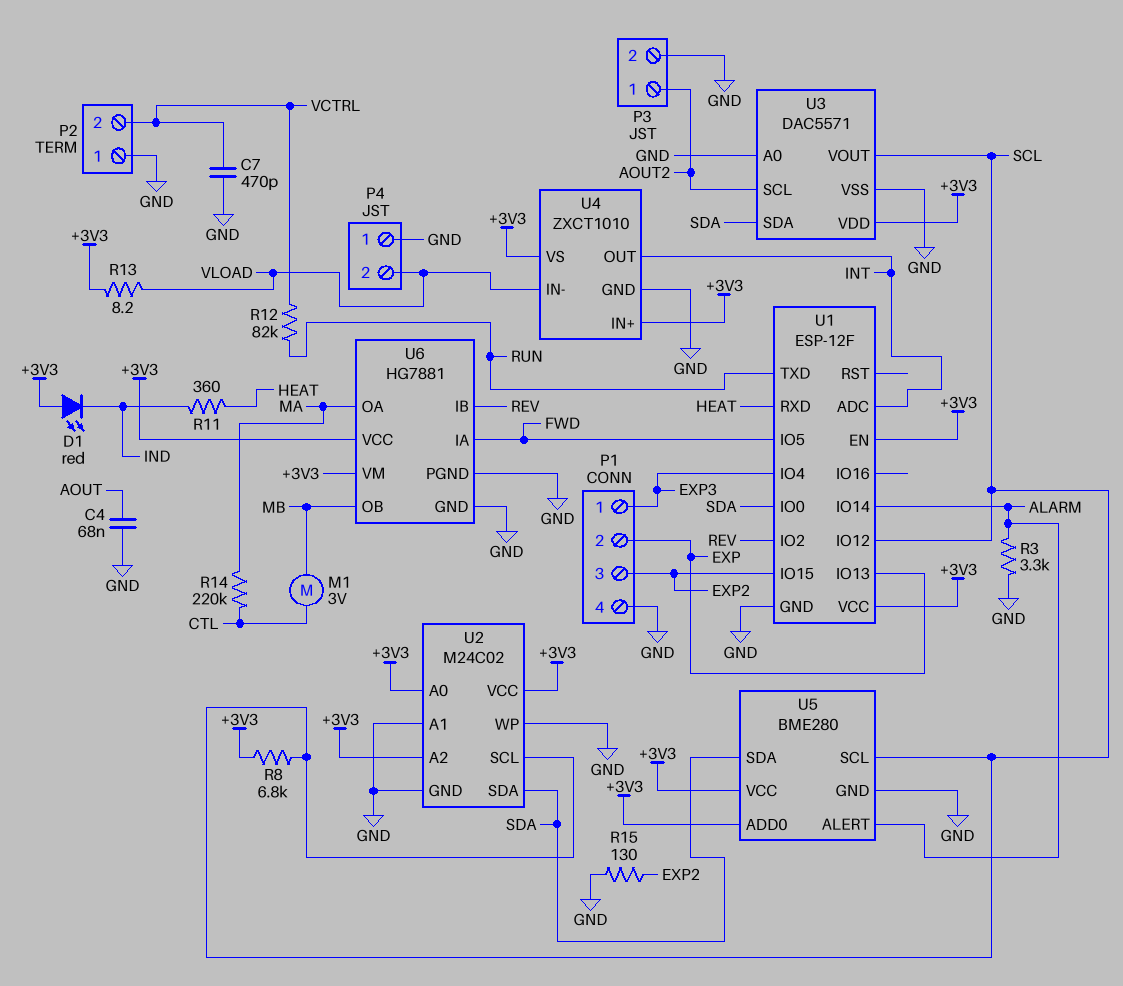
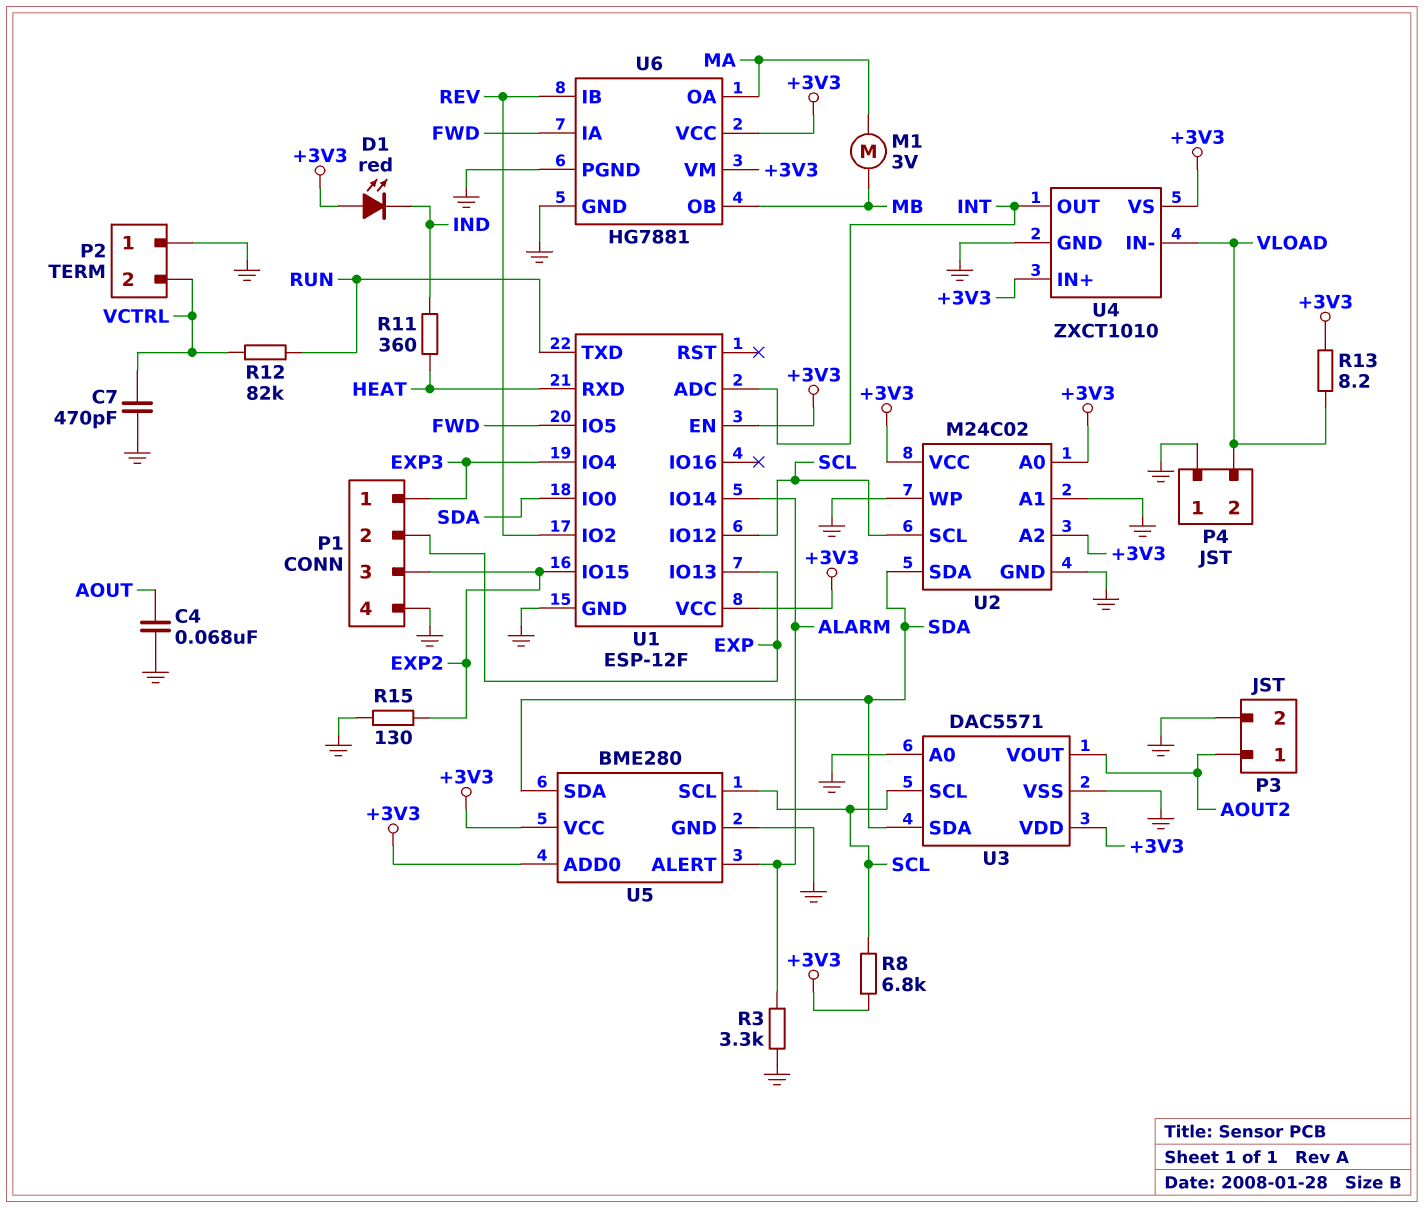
M1: motor 3V (CTL, MB) -> motor 3V (MA, MB)
R14: 220k (CTL, MA) -> none
U3 pin SCL: AOUT2 -> SCL
U3 pin VOUT: SCL -> AOUT2

